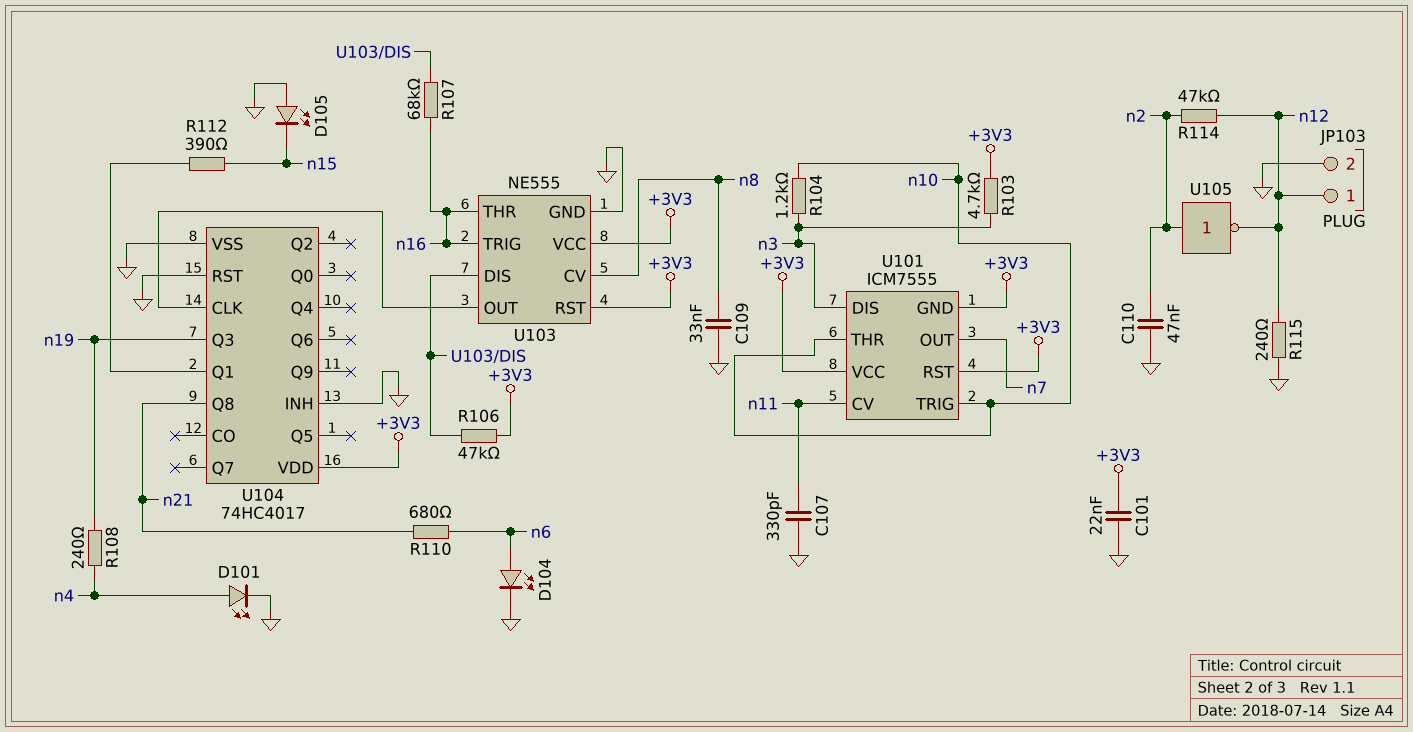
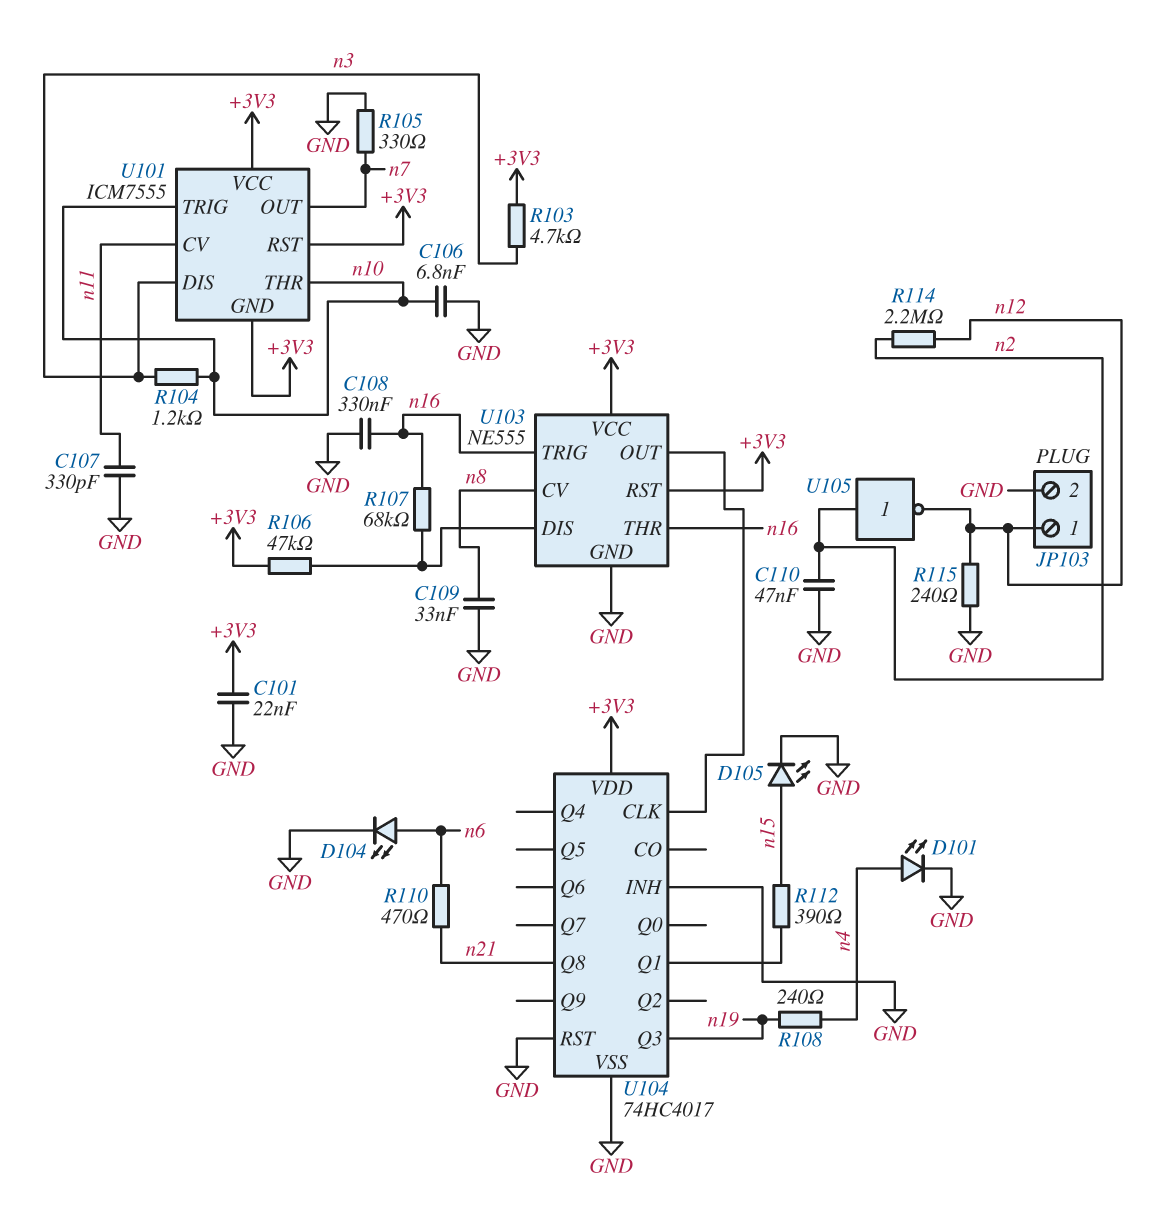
C106: none -> 6.8nF (GND, n10)
C108: none -> 330nF (GND, n16)
D105: LED (A GND, K n15) -> LED (A n15, K GND)
R105: none -> 330 (GND, n7)
R110: 680 (n6, n21) -> 470 (n6, n21)
R114: 47k (n2, n12) -> 2.2M (n2, n12)

